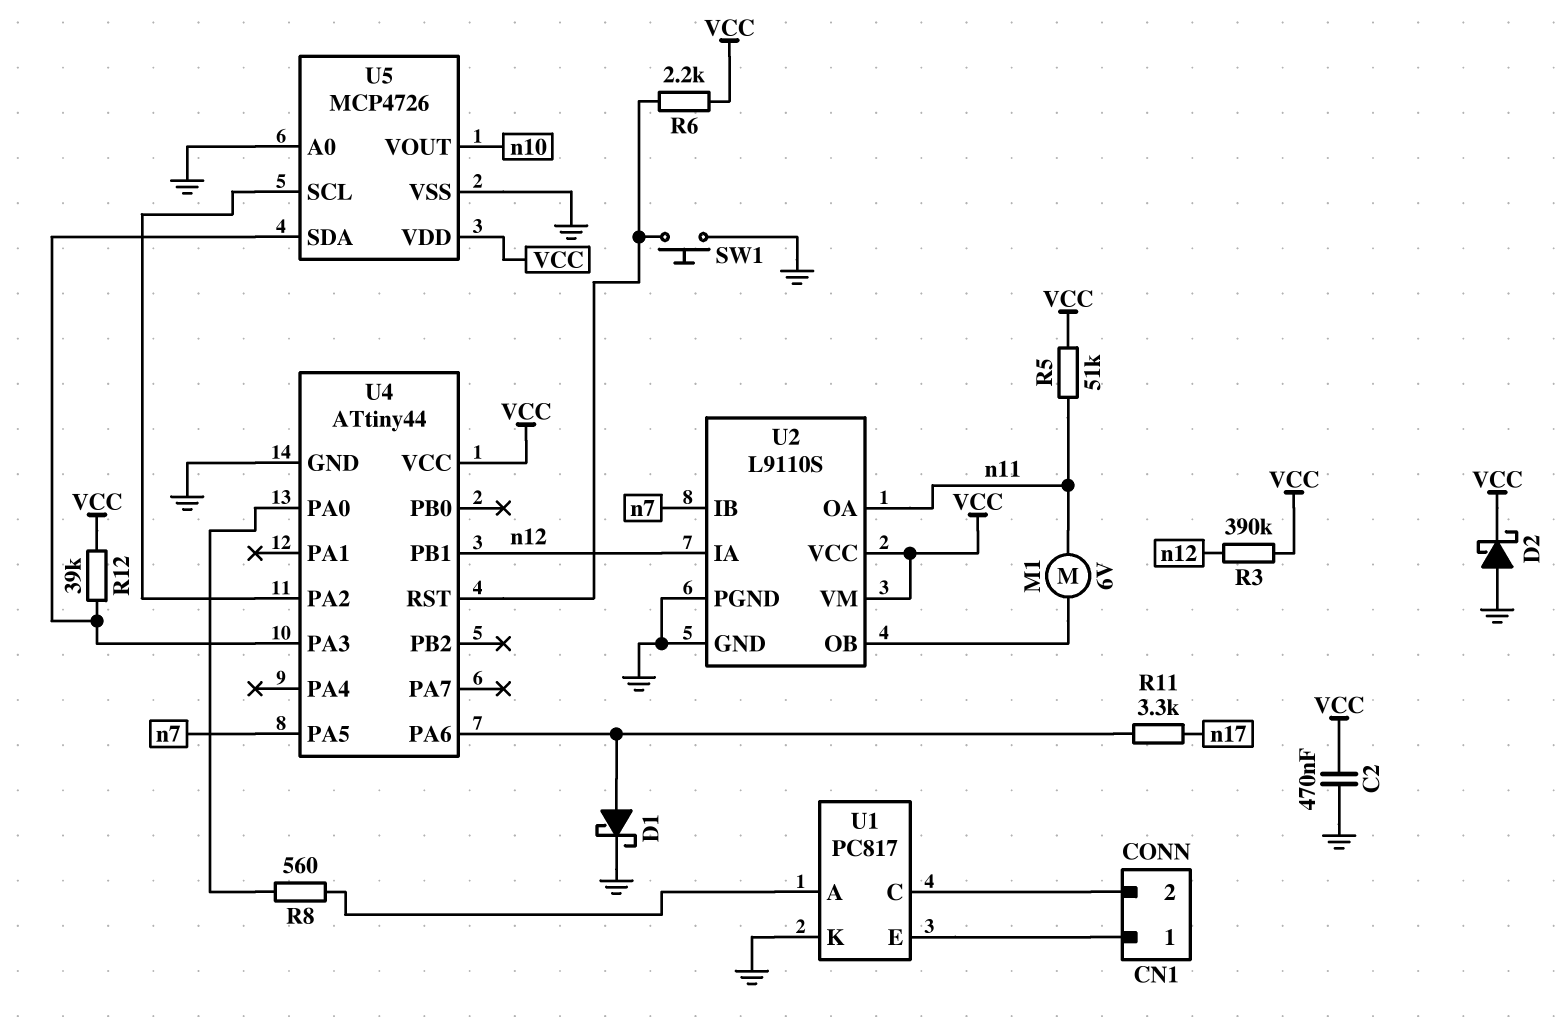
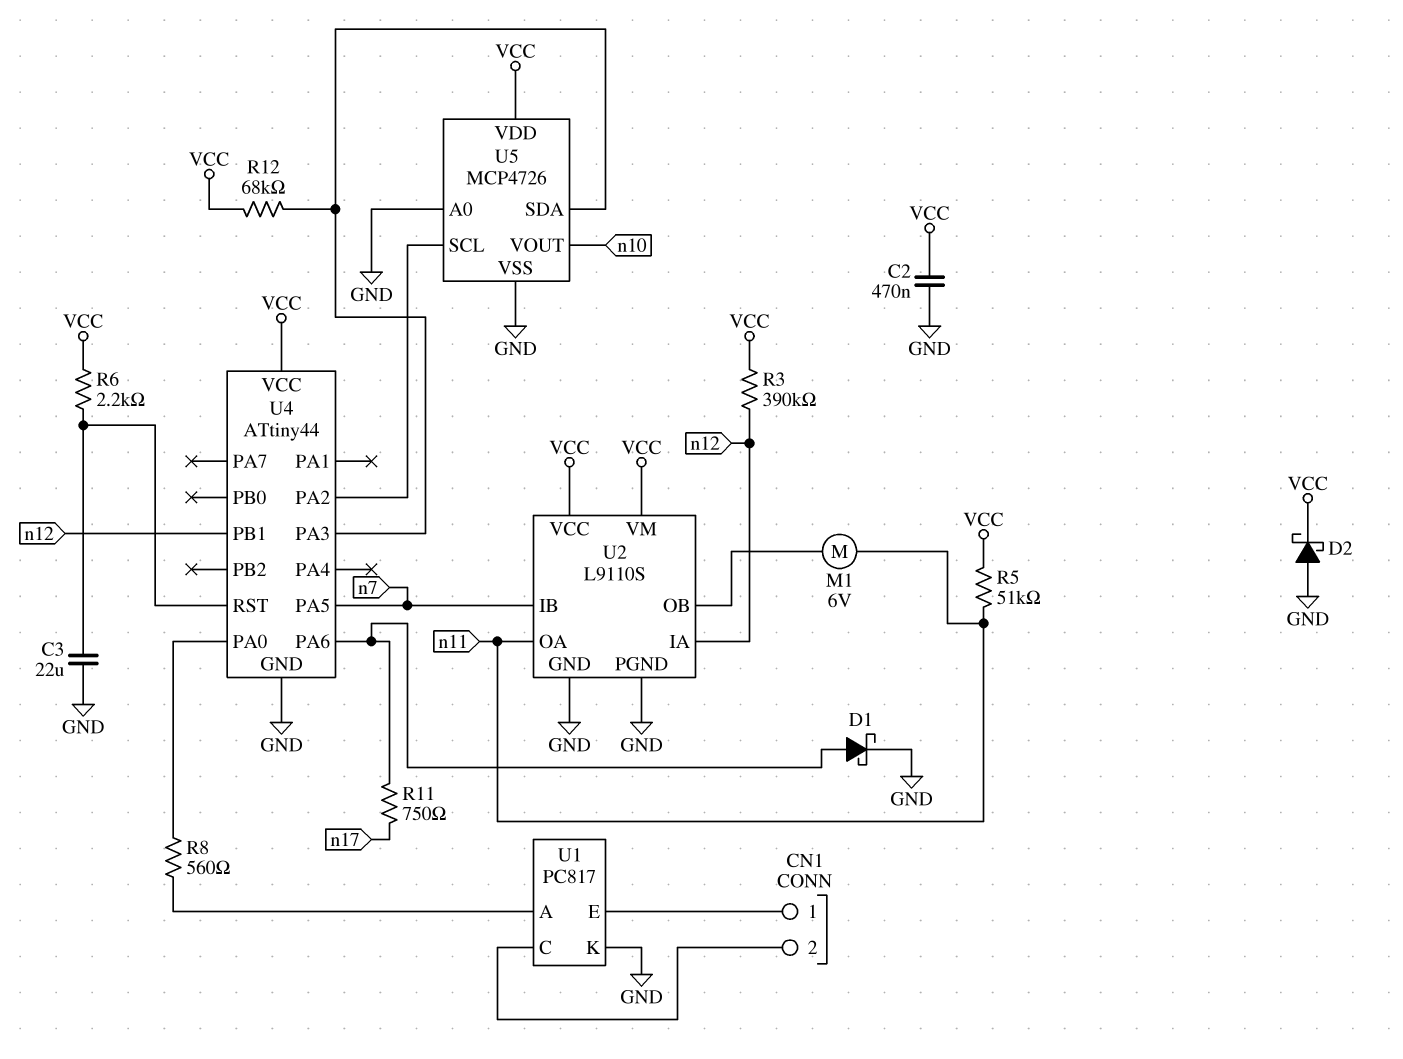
C3: none -> 22uF (GND, U4/RST)
R11: 3.3k (U4/PA6, n17) -> 750 (U4/PA6, n17)
R12: 39k (U4/PA3, VCC) -> 68k (U4/PA3, VCC)
SW1: button (GND, U4/RST) -> none

